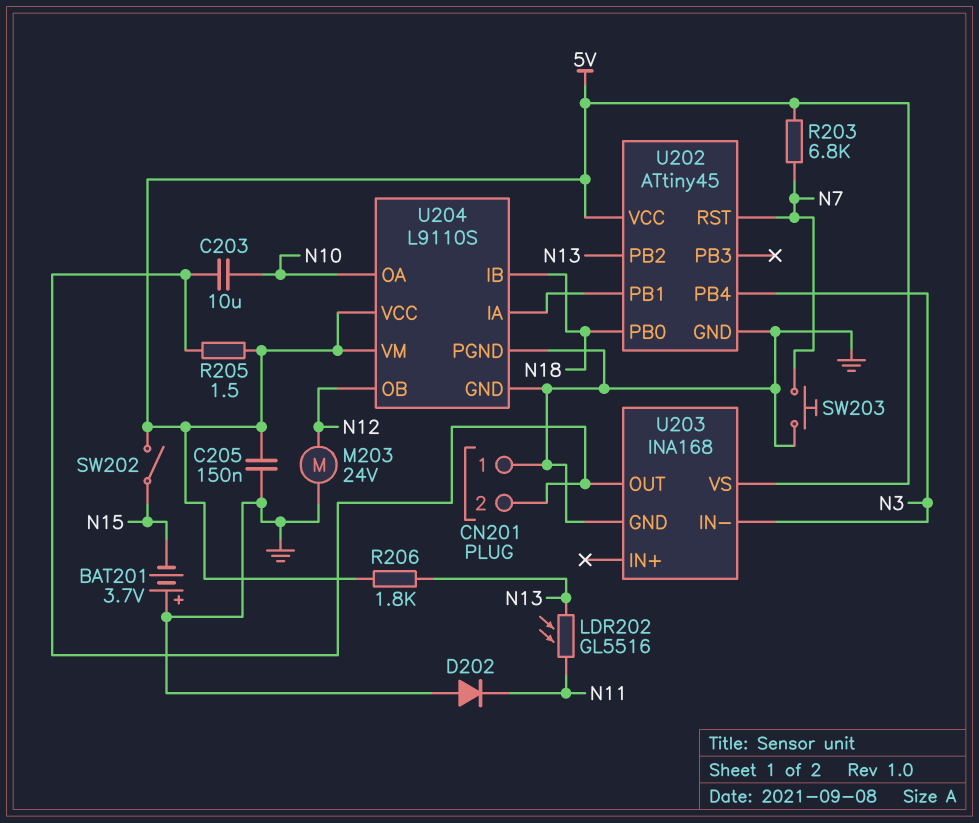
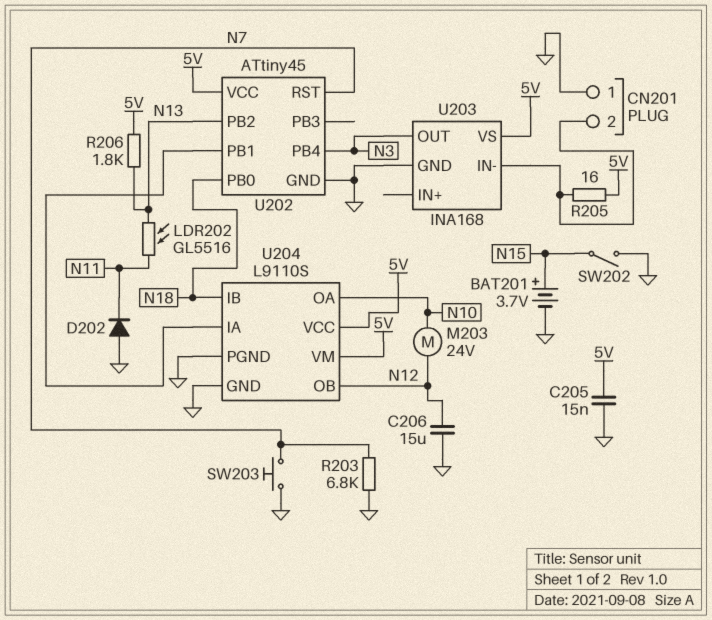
BAT201: 3.7V (plus GND, minus N15) -> 3.7V (plus N15, minus GND)
C203: 10uF (CN201/2, N10) -> none
C205: 150nF (5V, GND) -> 15nF (5V, GND)
C206: none -> 15uF (GND, N12)
M203: motor 24V (GND, N12) -> motor 24V (N10, N12)
R203: 6.8k (5V, N7) -> 6.8k (GND, N7)
R205: 1.5 (5V, CN201/2) -> 16 (5V, CN201/2)
SW202: switch (5V, N15) -> switch (GND, N15)
U203 pin IN-: N3 -> CN201/2
U203 pin OUT: CN201/2 -> N3

